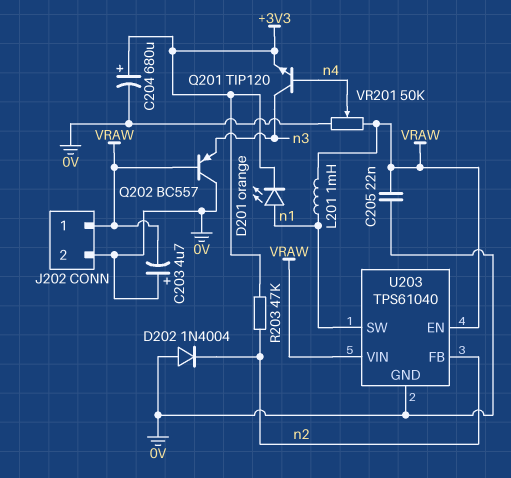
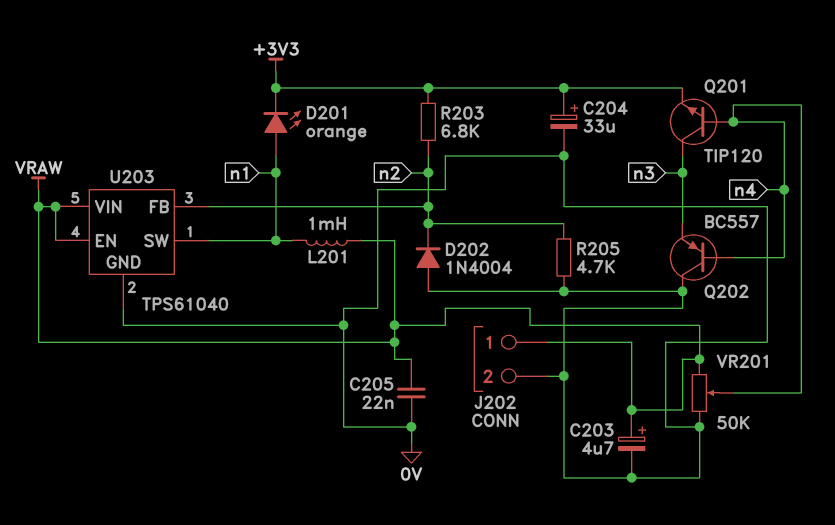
C203: 4.7uF (plus 0V, minus VRAW) -> 4.7uF (plus VRAW, minus 0V)
C204: 680uF (plus +3V3, minus 0V) -> 33uF (plus +3V3, minus 0V)
Q202: PNP BC557 (B VRAW, C 0V, E n3) -> PNP BC557 (B n4, C 0V, E n3)
R203: 47k (+3V3, n2) -> 6.8k (+3V3, n2)
R205: none -> 4.7k (0V, n2)

